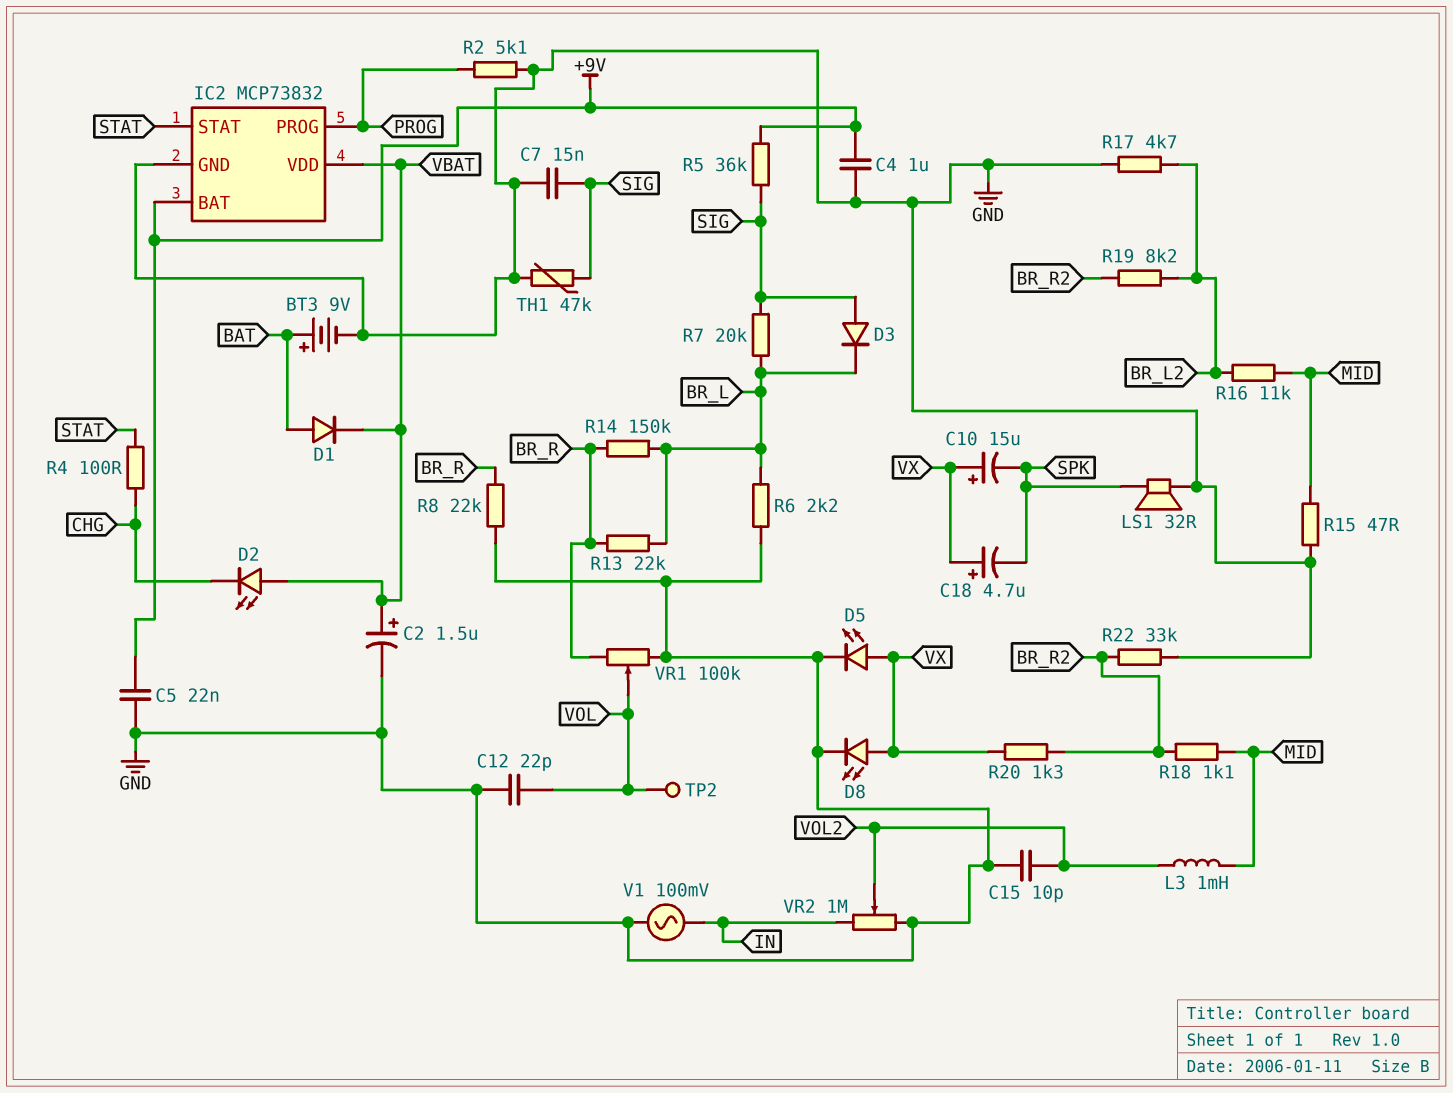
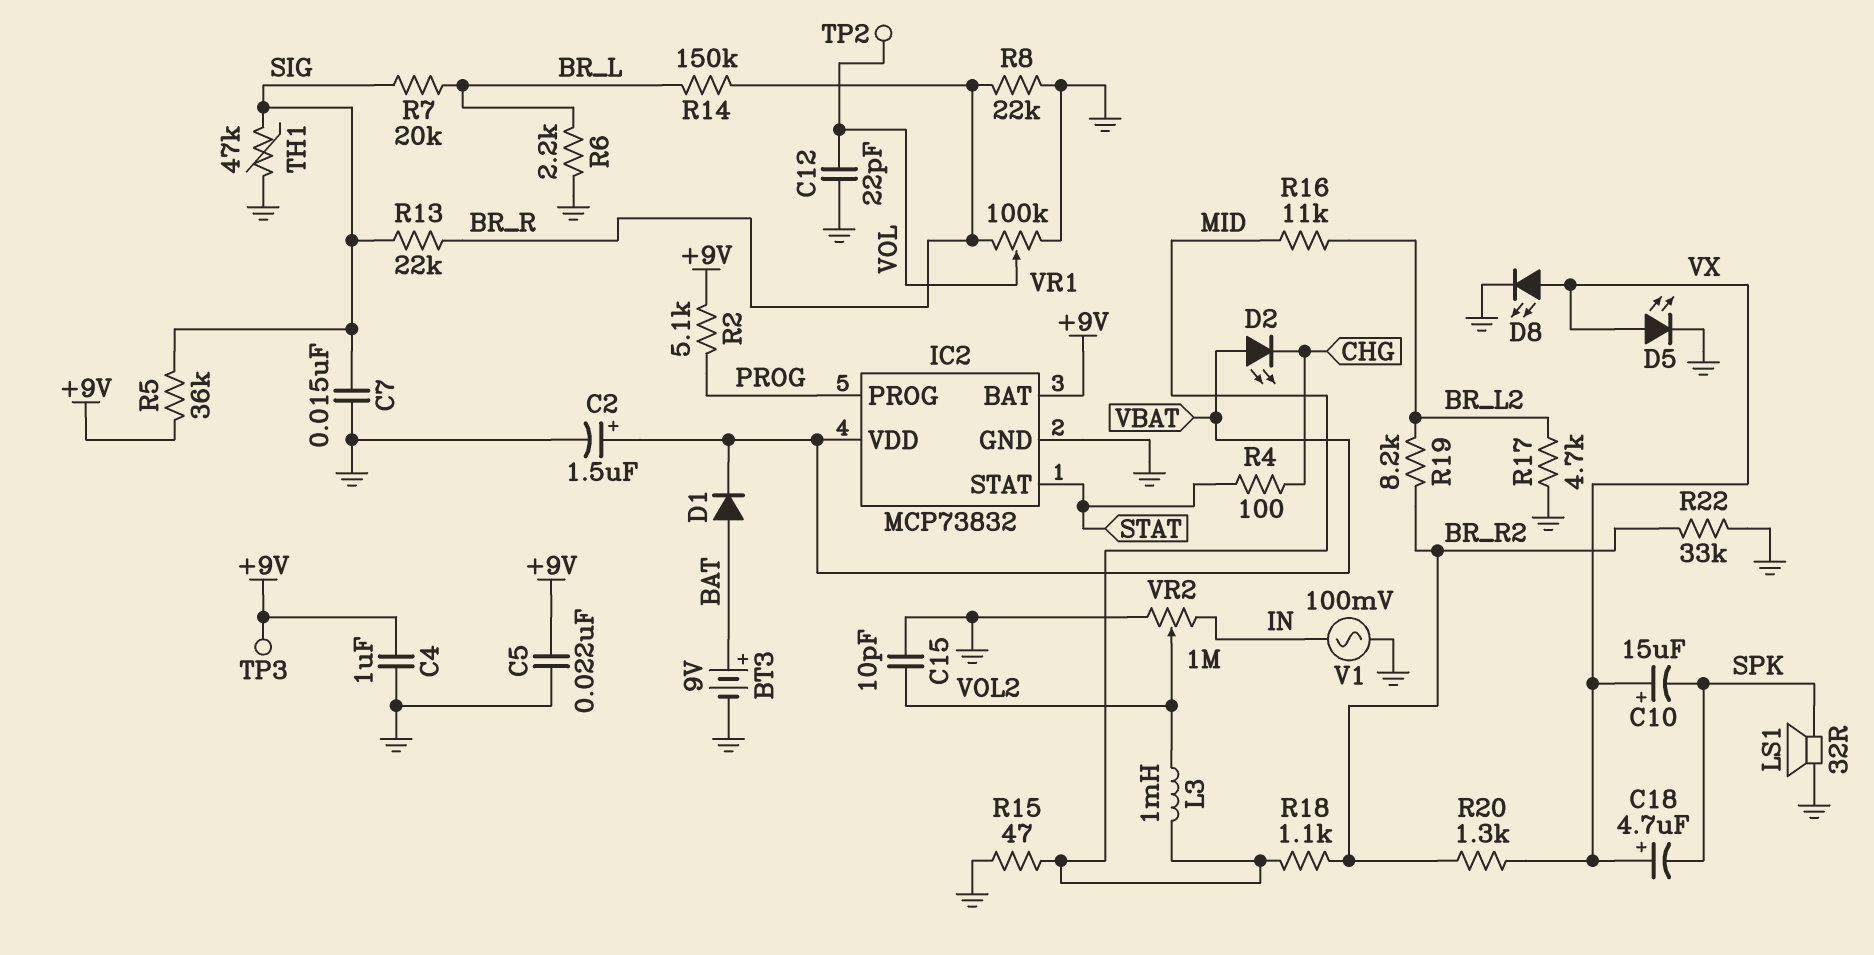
D3: diode (A SIG, K BR_L) -> none
R2: 5.1k (GND, PROG) -> 5.1k (+9V, PROG)
R13: 22k (BR_L, BR_R) -> 22k (BR_R, SIG)
TP3: none -> test point (+9V)

